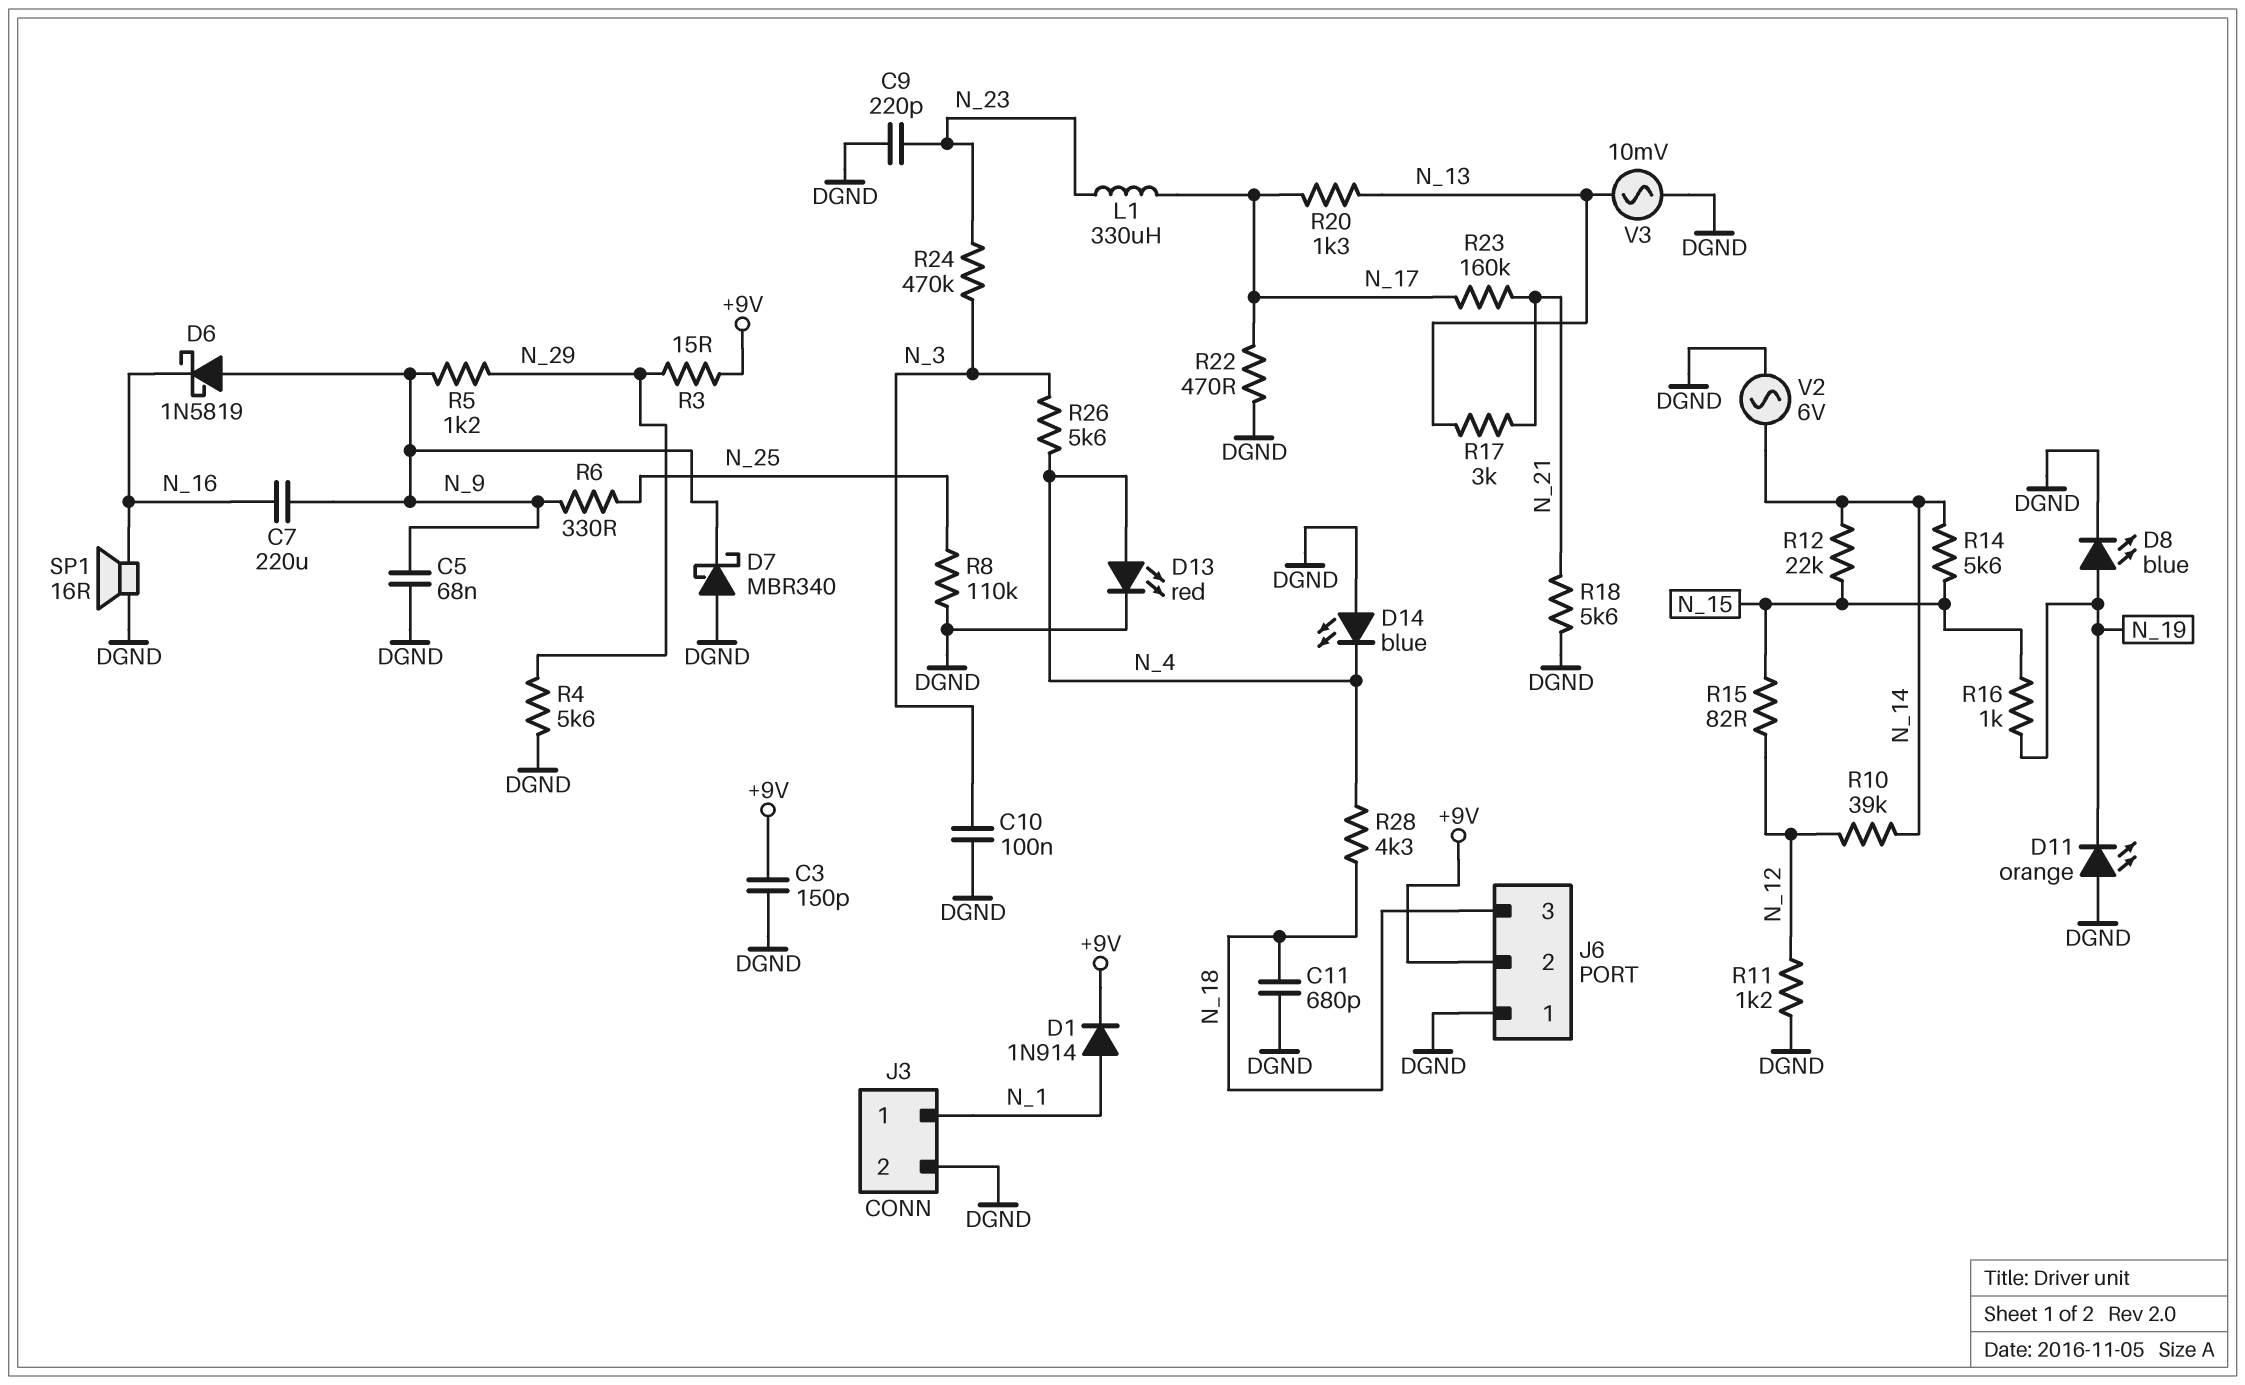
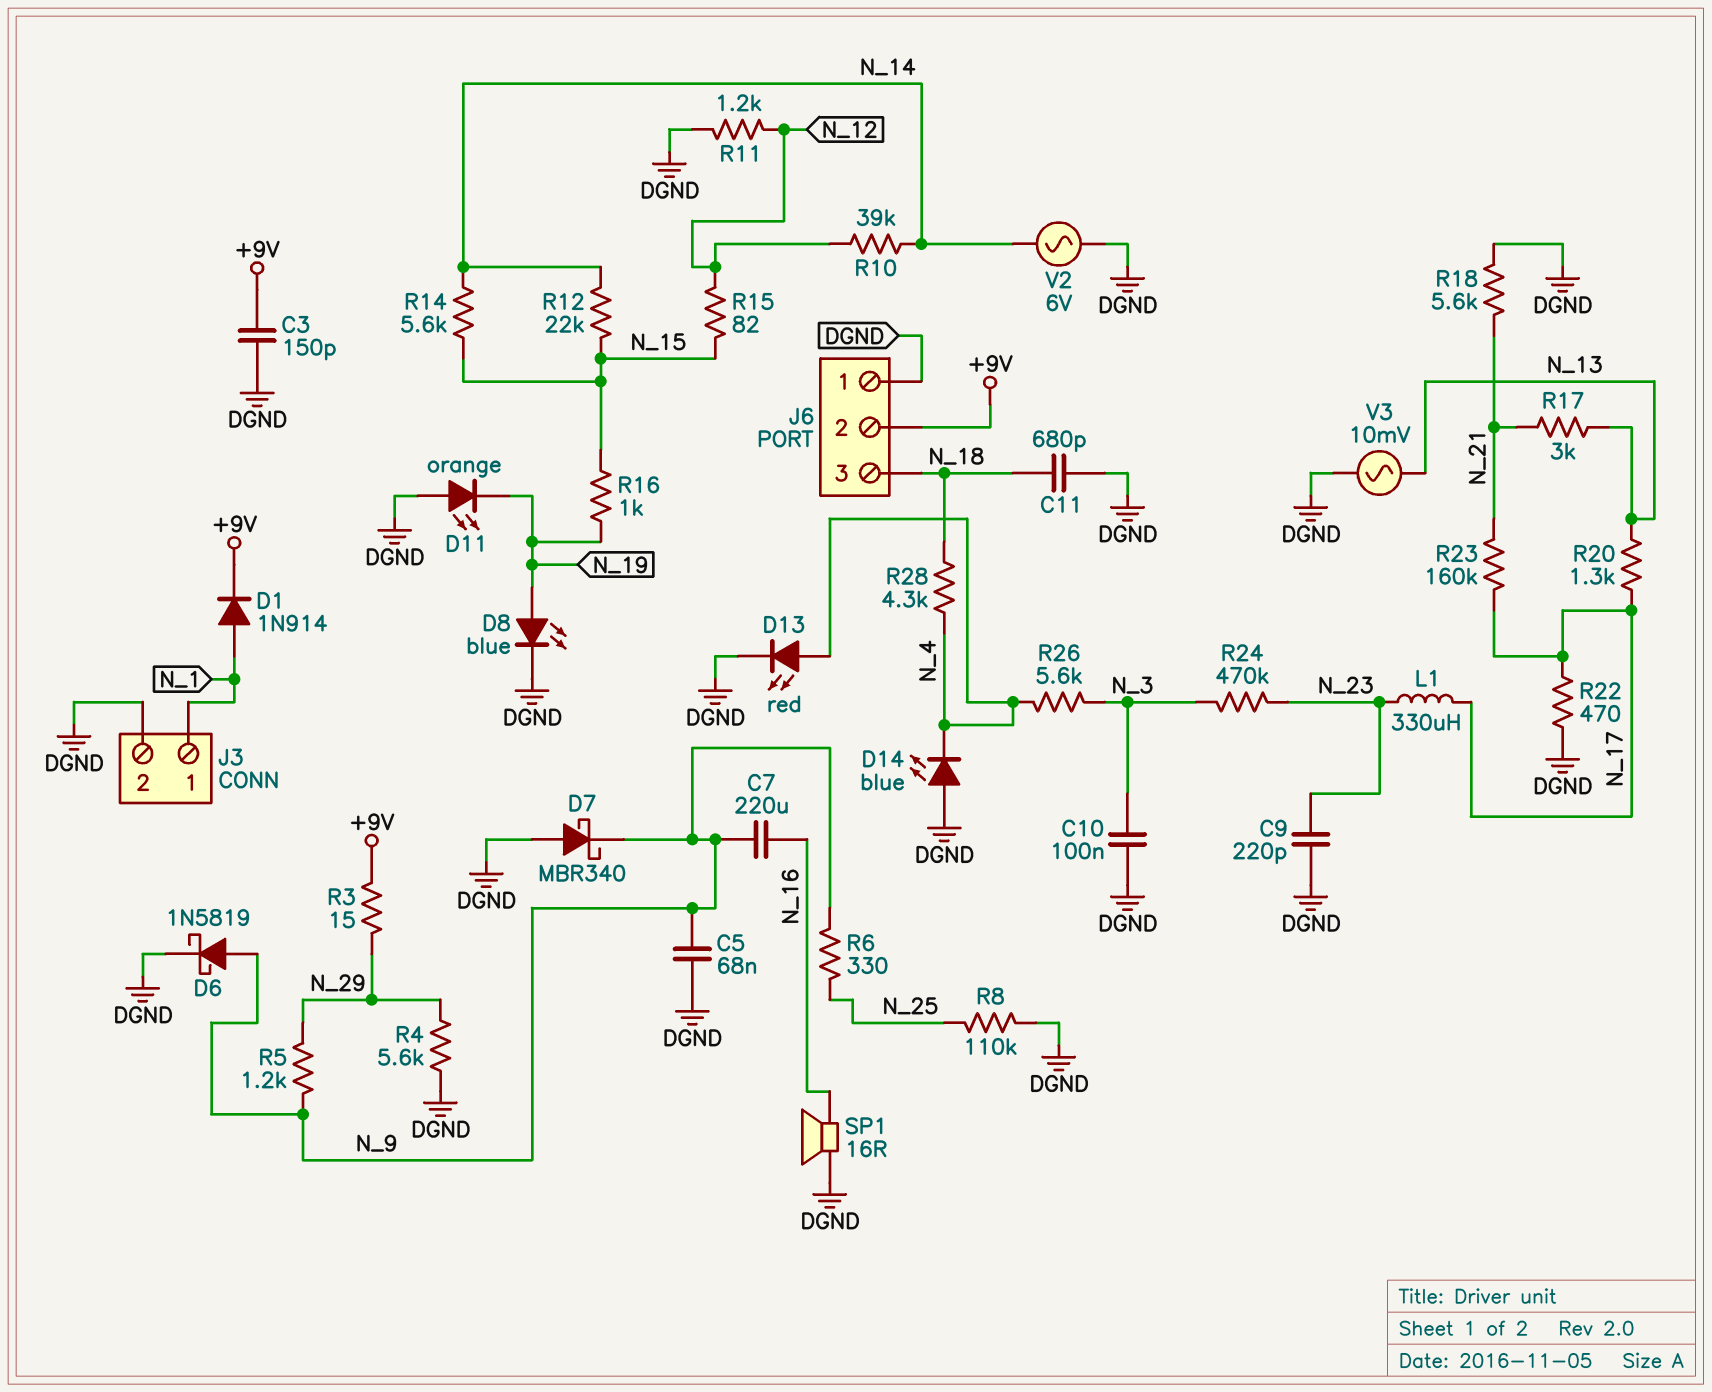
D6: schottky 1N5819 (A N_9, K N_16) -> schottky 1N5819 (A N_9, K DGND)

